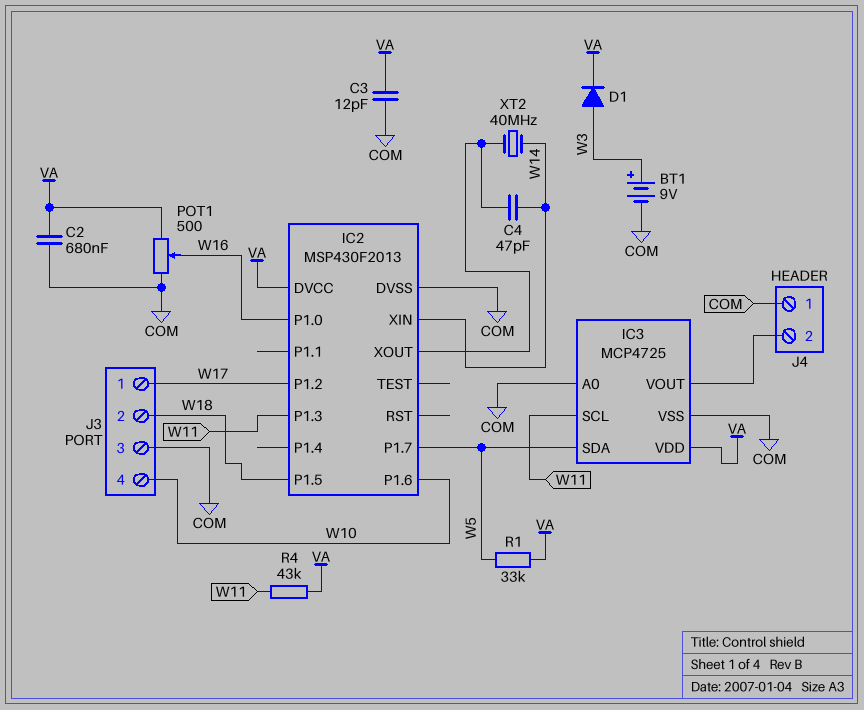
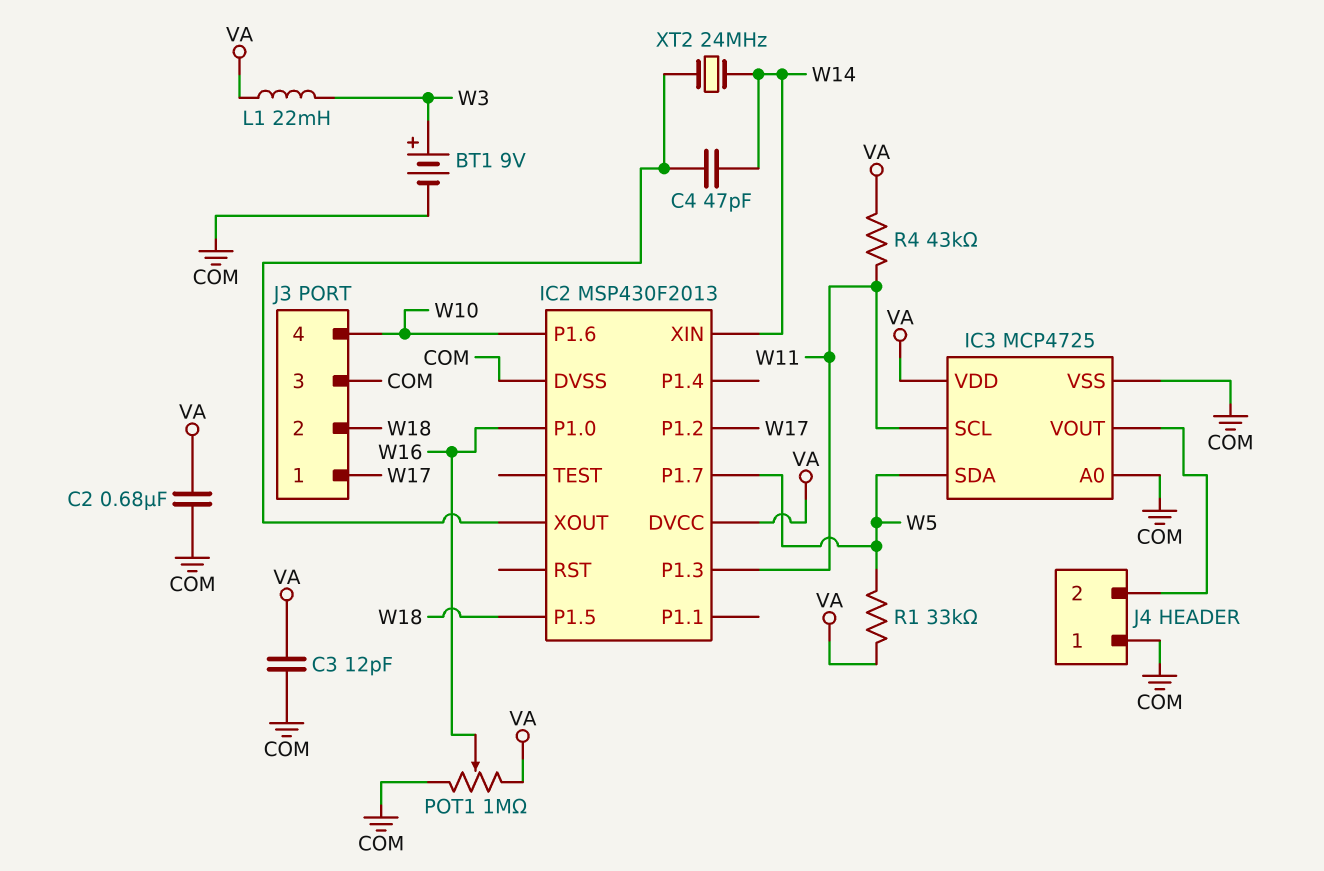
D1: diode (A W3, K VA) -> none
L1: none -> 22mH (VA, W3)
POT1: 500 (COM, VA, wiper W16) -> 1M (COM, VA, wiper W16)
XT2: 40MHz (IC2/XOUT, W14) -> 24MHz (IC2/XOUT, W14)

